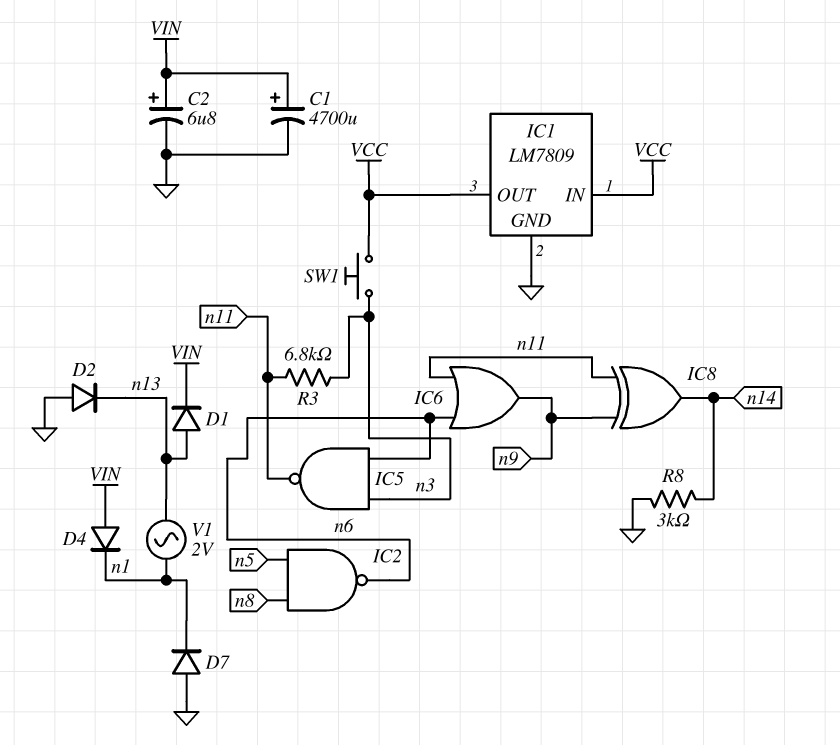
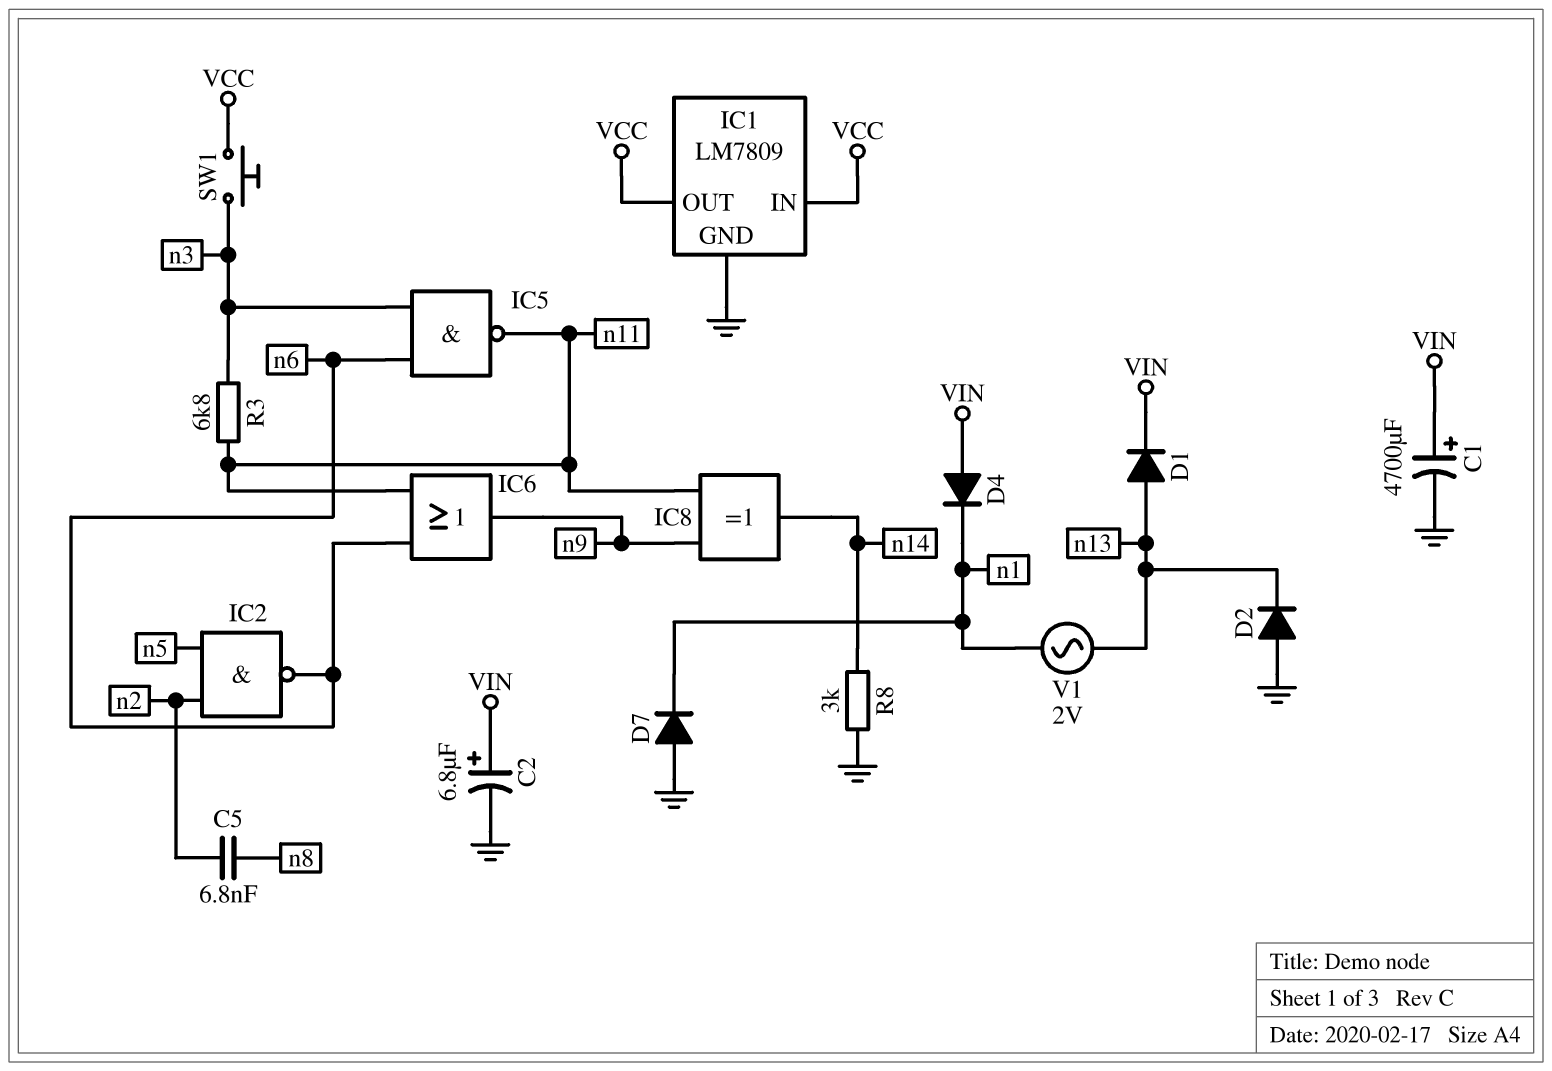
C5: none -> 6.8nF (n2, n8)
IC2: NAND (in n5, in n8, out n6) -> NAND (in n2, in n5, out n6)

